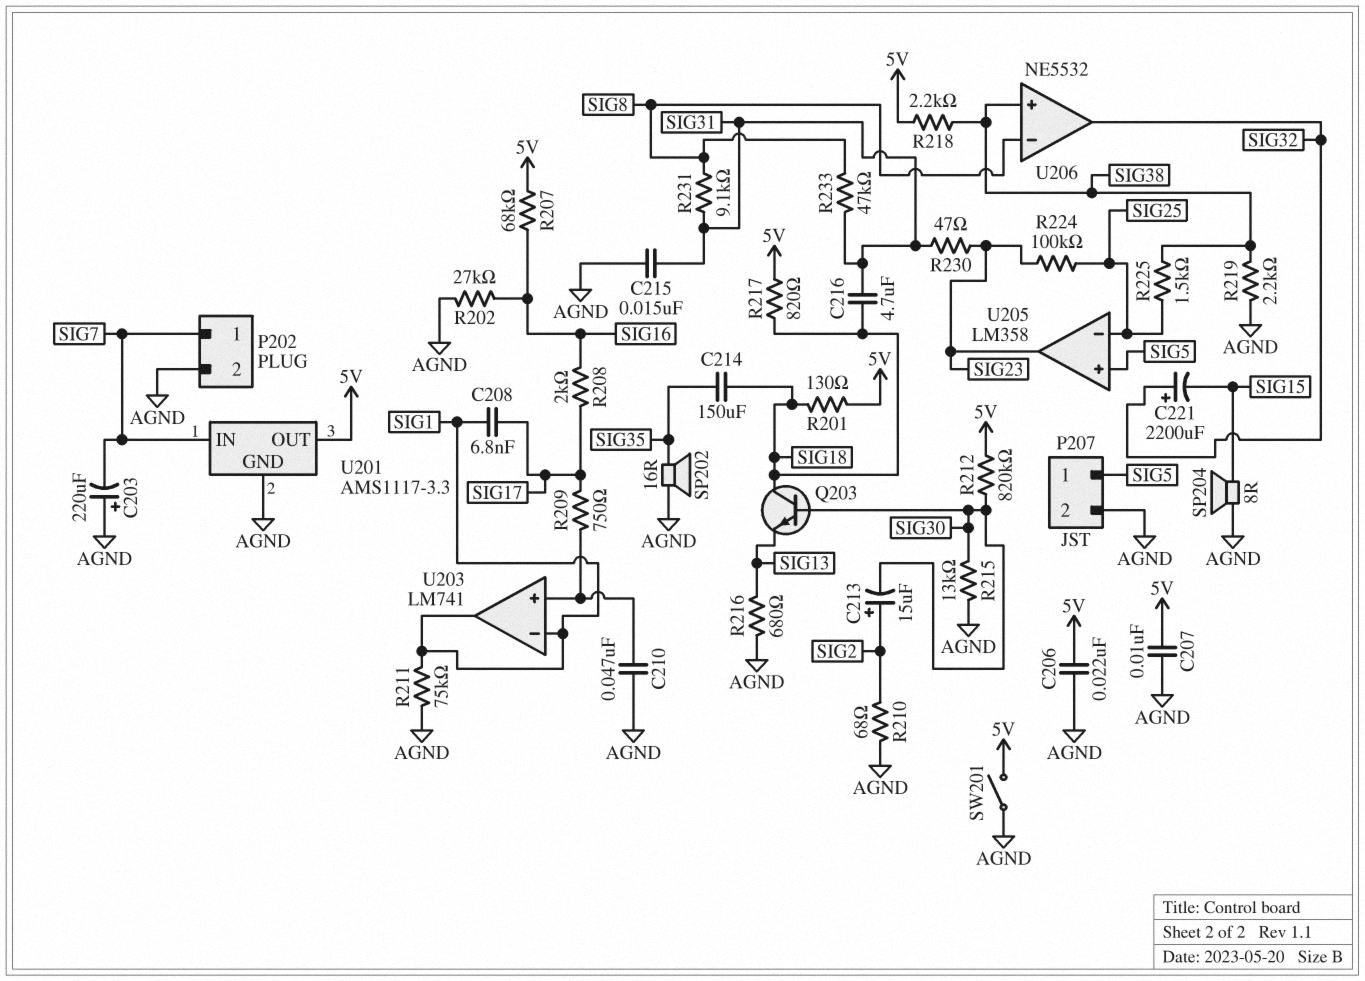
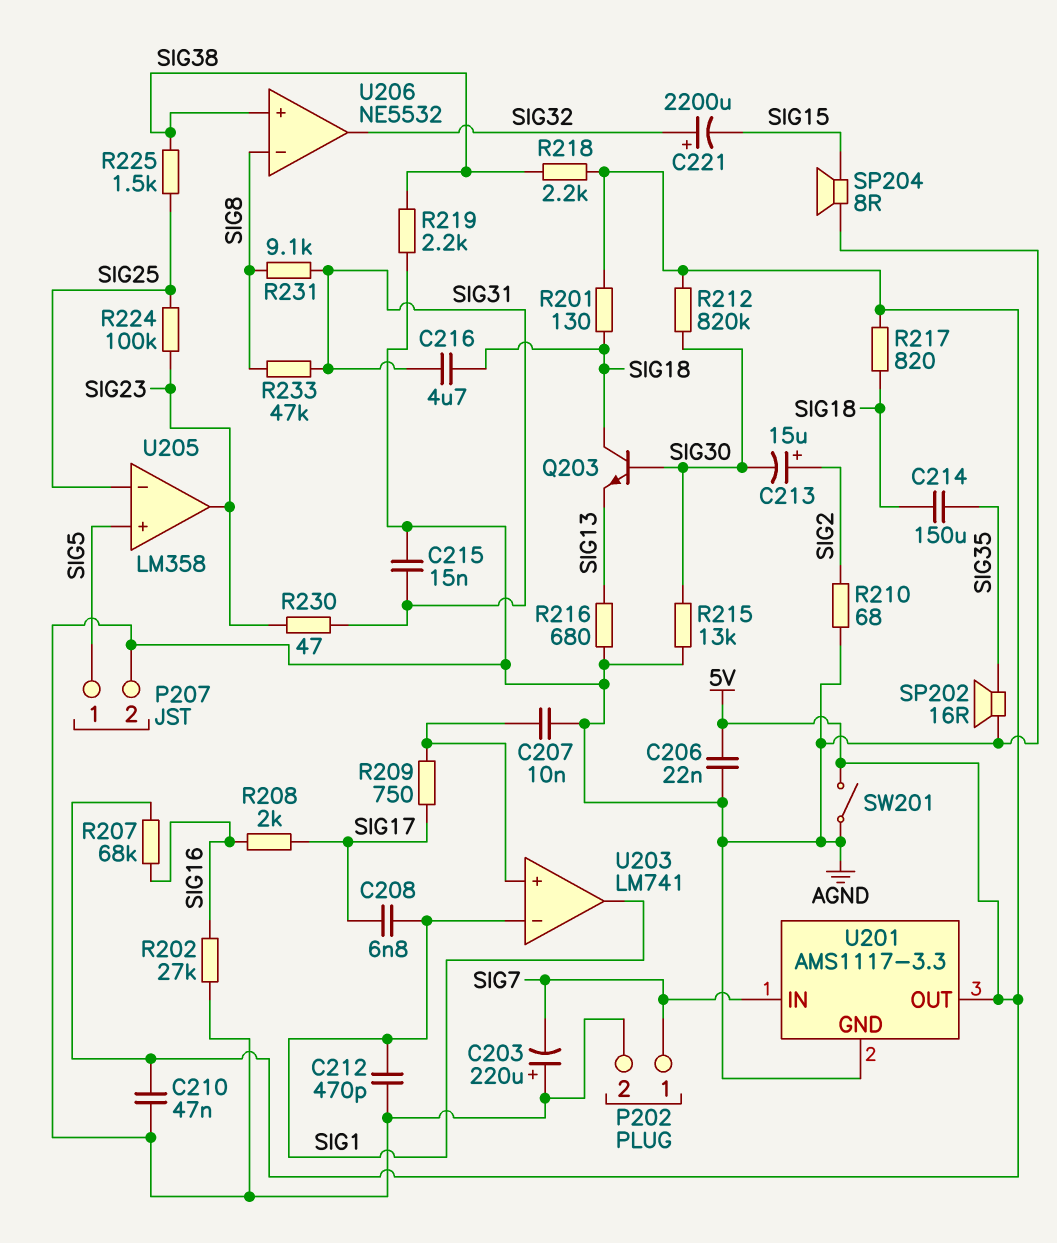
C207: 10nF (5V, AGND) -> 10nF (AGND, U203/in+)
C210: 47nF (AGND, U203/in+) -> 47nF (5V, AGND)
C212: none -> 470pF (AGND, SIG1)
R211: 75k (AGND, SIG1) -> none

